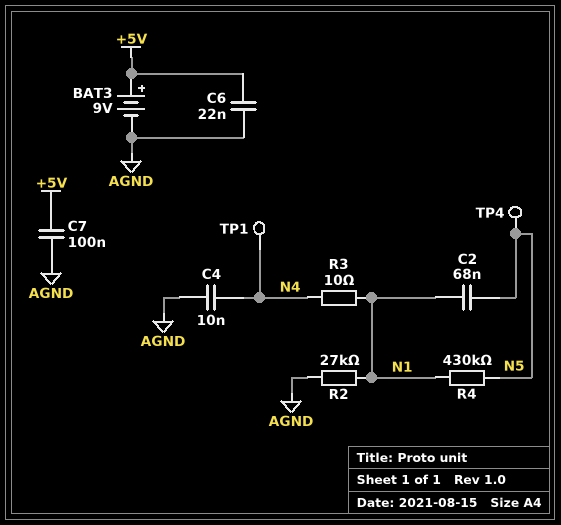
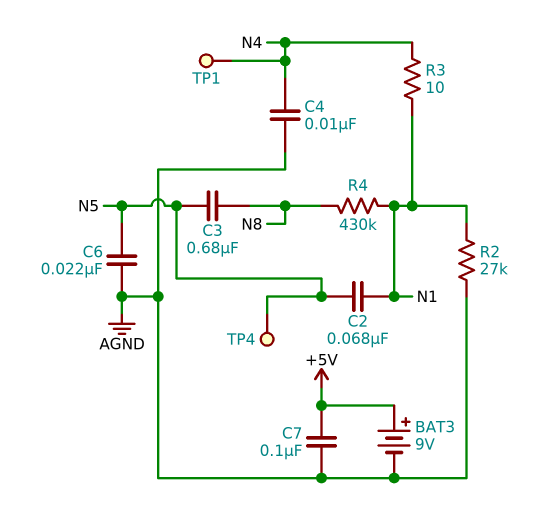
C3: none -> 680nF (N5, N8)
C6: 22nF (+5V, AGND) -> 22nF (AGND, N5)
R4: 430k (N1, N5) -> 430k (N1, N8)

